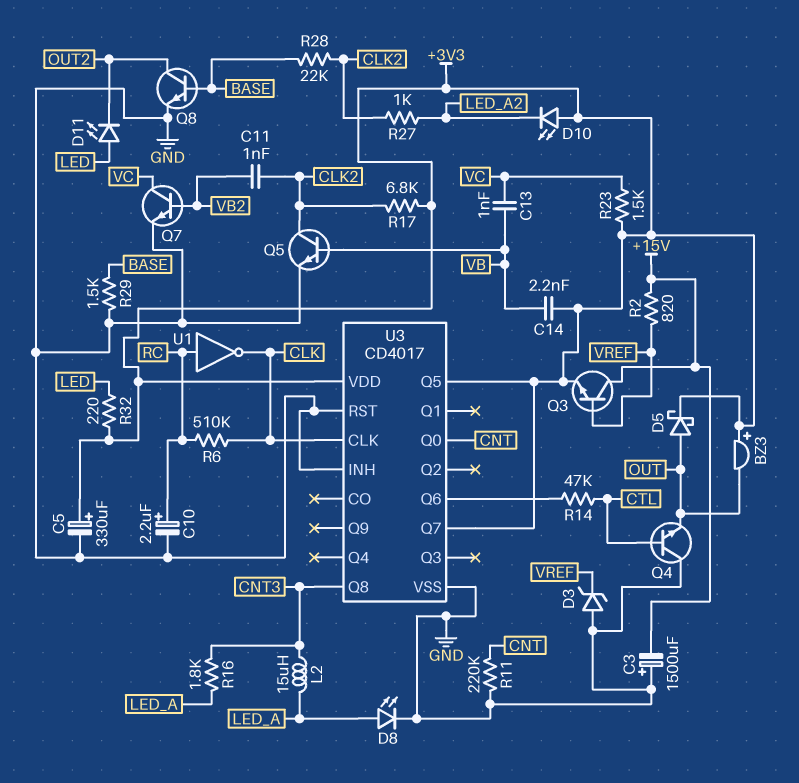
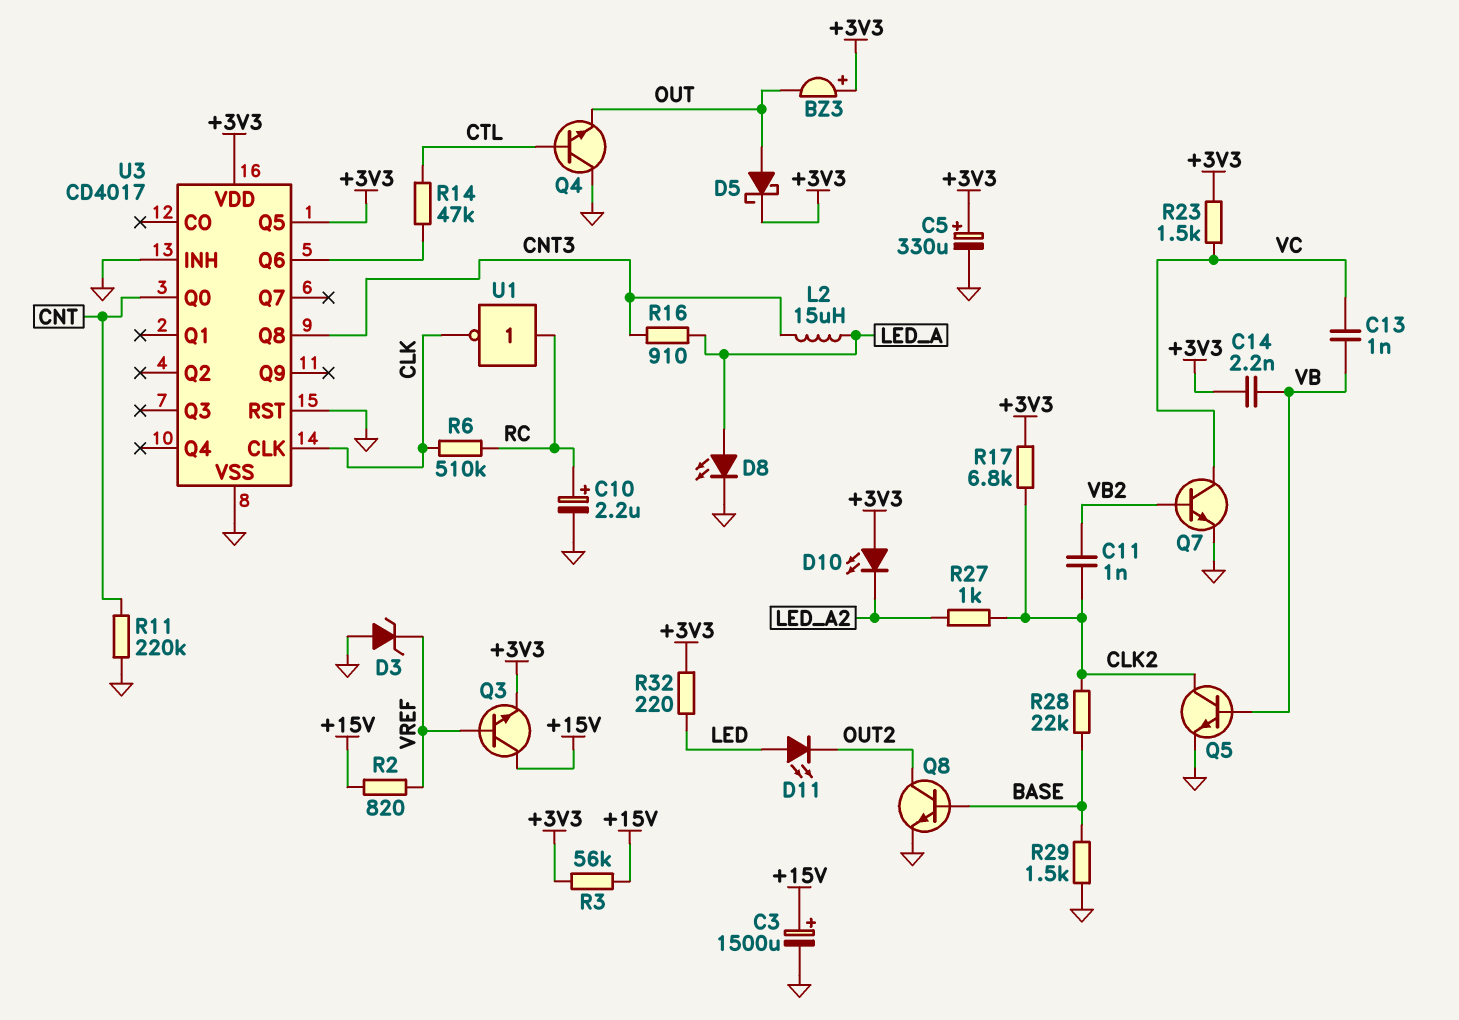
C3: 1500uF (plus GND, minus +15V) -> 1500uF (plus +15V, minus GND)
R3: none -> 56k (+3V3, +15V)
R16: 1.8k (CNT3, LED_A) -> 910 (CNT3, LED_A)
U3 pin Q7: +3V3 -> none

